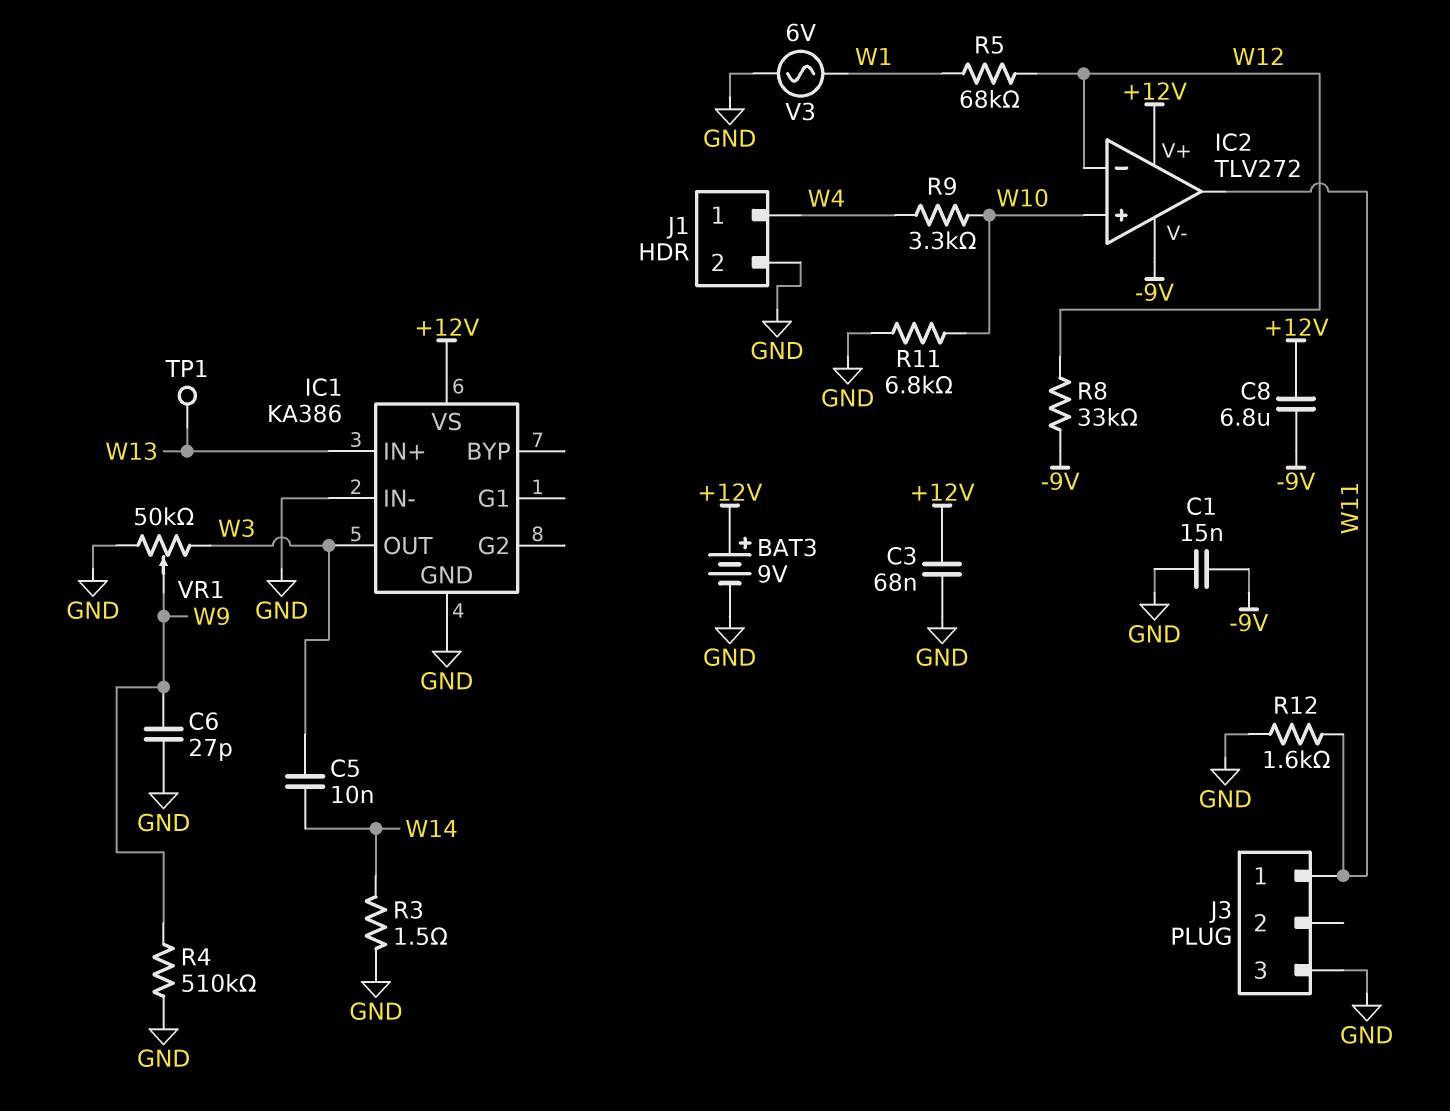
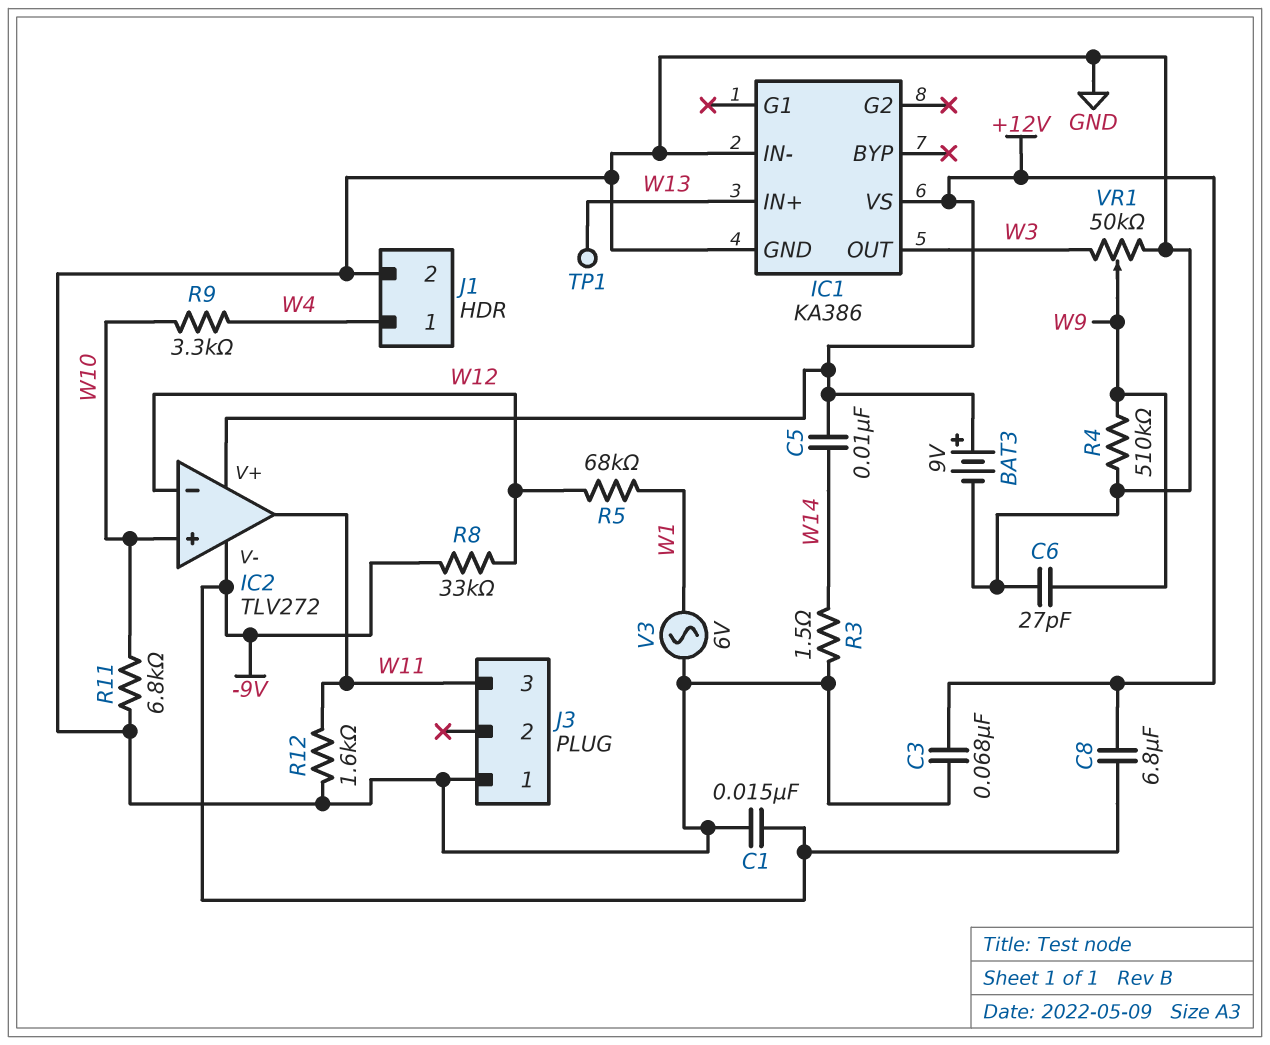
C5: 10nF (W3, W14) -> 10nF (+12V, W14)
J3 pin 1: W11 -> GND
J3 pin 3: GND -> W11

